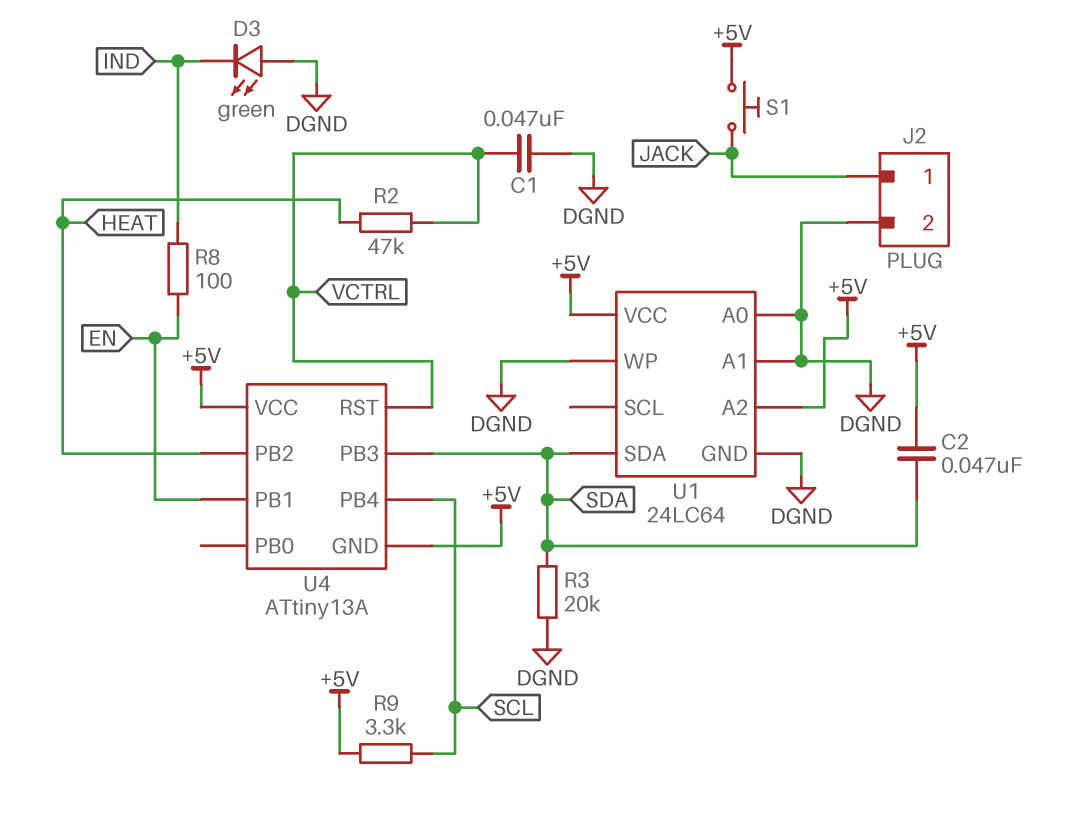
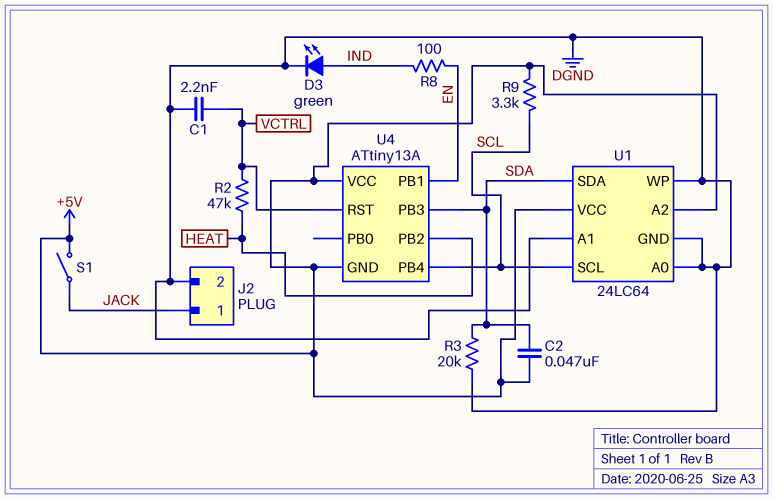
C1: 47nF (DGND, VCTRL) -> 2.2nF (DGND, VCTRL)
D3: LED green (A DGND, K IND) -> LED green (A IND, K DGND)
S1: button (+5V, JACK) -> switch (+5V, JACK)
U1 pin SCL: none -> SCL

